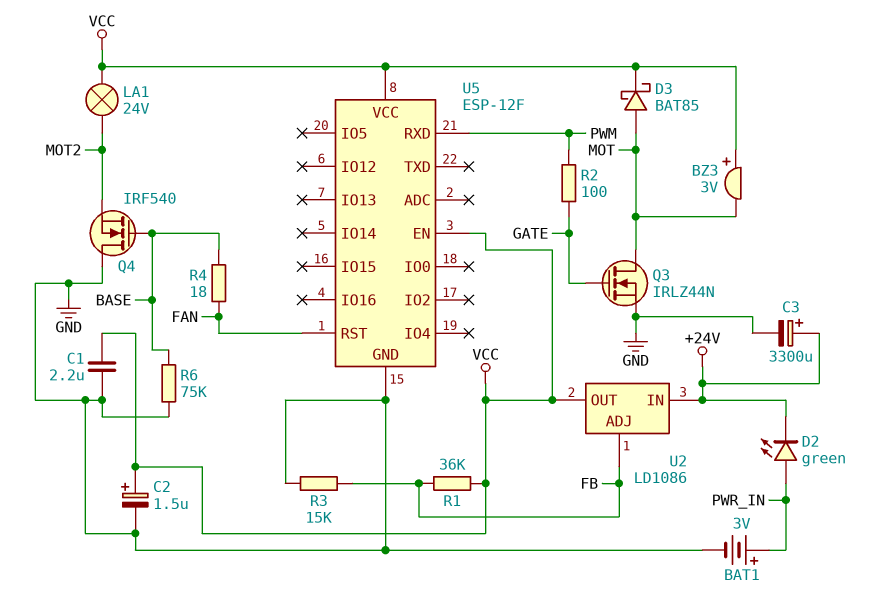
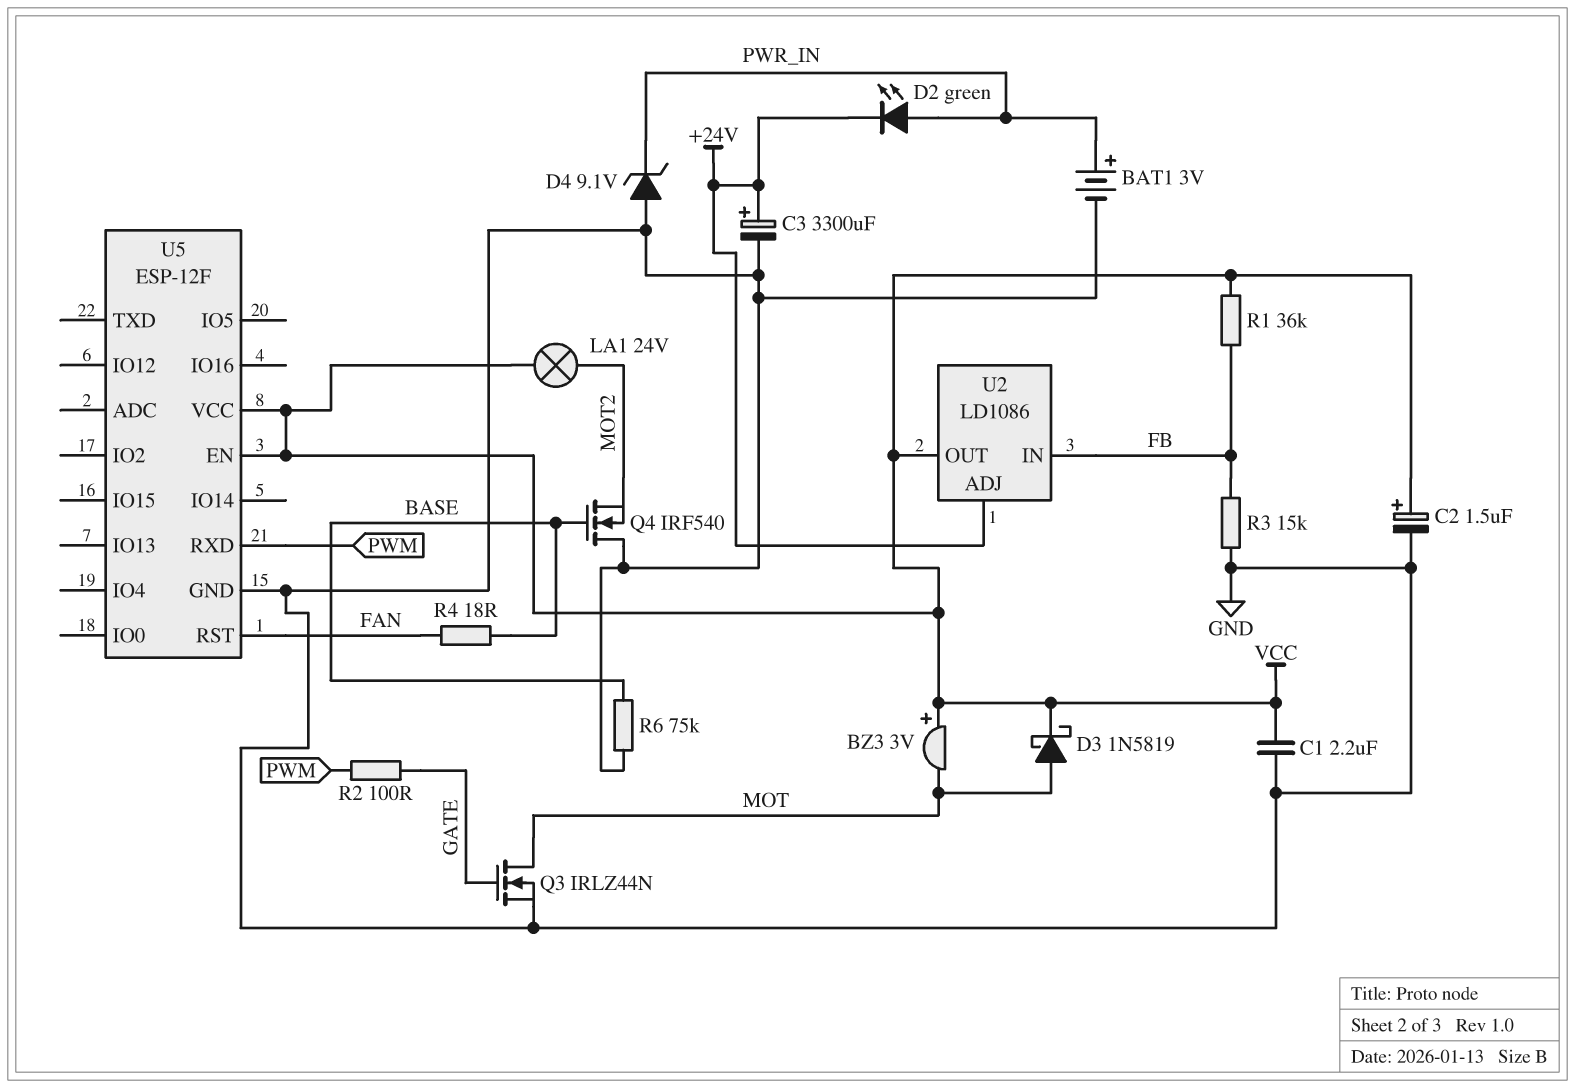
D3: schottky BAT85 (A MOT, K VCC) -> schottky 1N5819 (A MOT, K VCC)
D4: none -> zener 9.1V (A GND, K PWR_IN)
U2 pin ADJ: FB -> +24V
U2 pin IN: +24V -> FB

